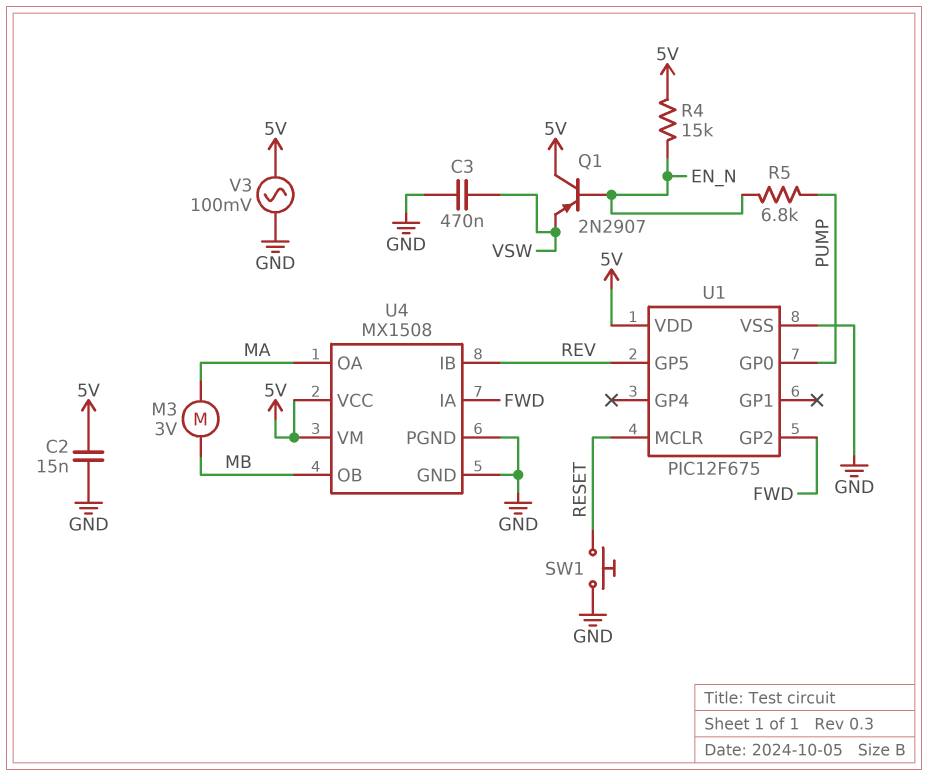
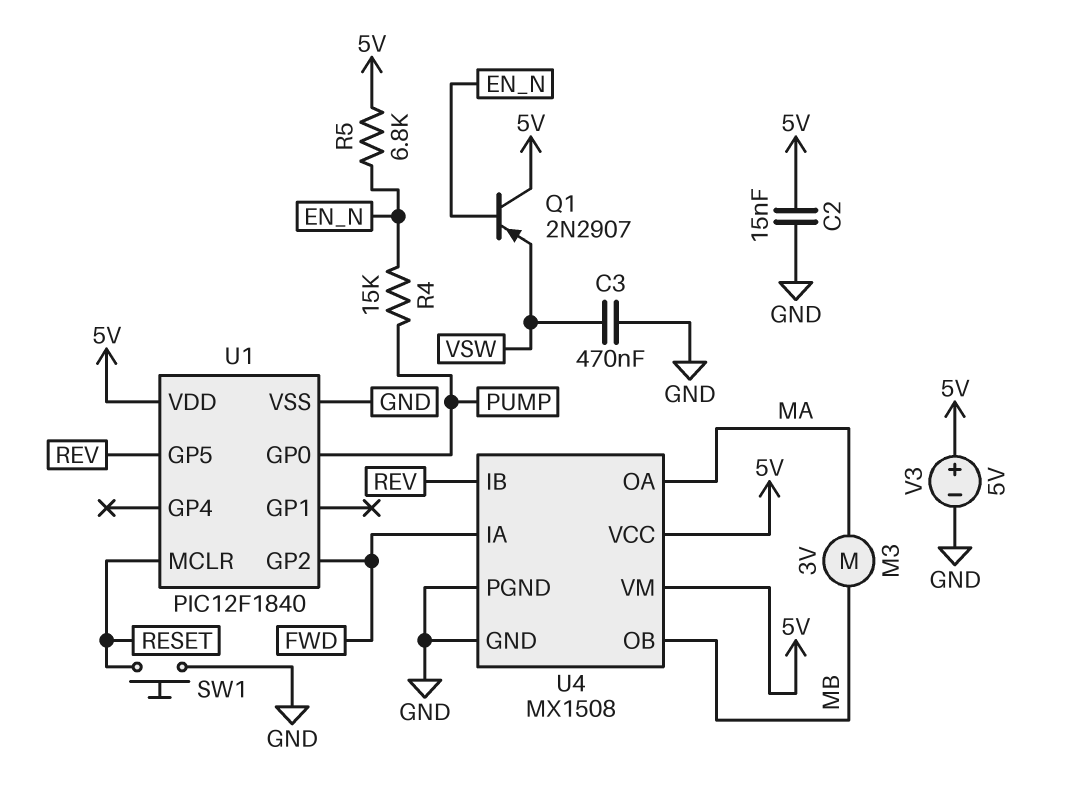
R4: 15k (5V, EN_N) -> 15k (EN_N, PUMP)
R5: 6.8k (EN_N, PUMP) -> 6.8k (5V, EN_N)
U1: PIC12F675 -> PIC12F1840
V3: AC 100mV (5V, GND) -> 5V (plus 5V, minus GND)

